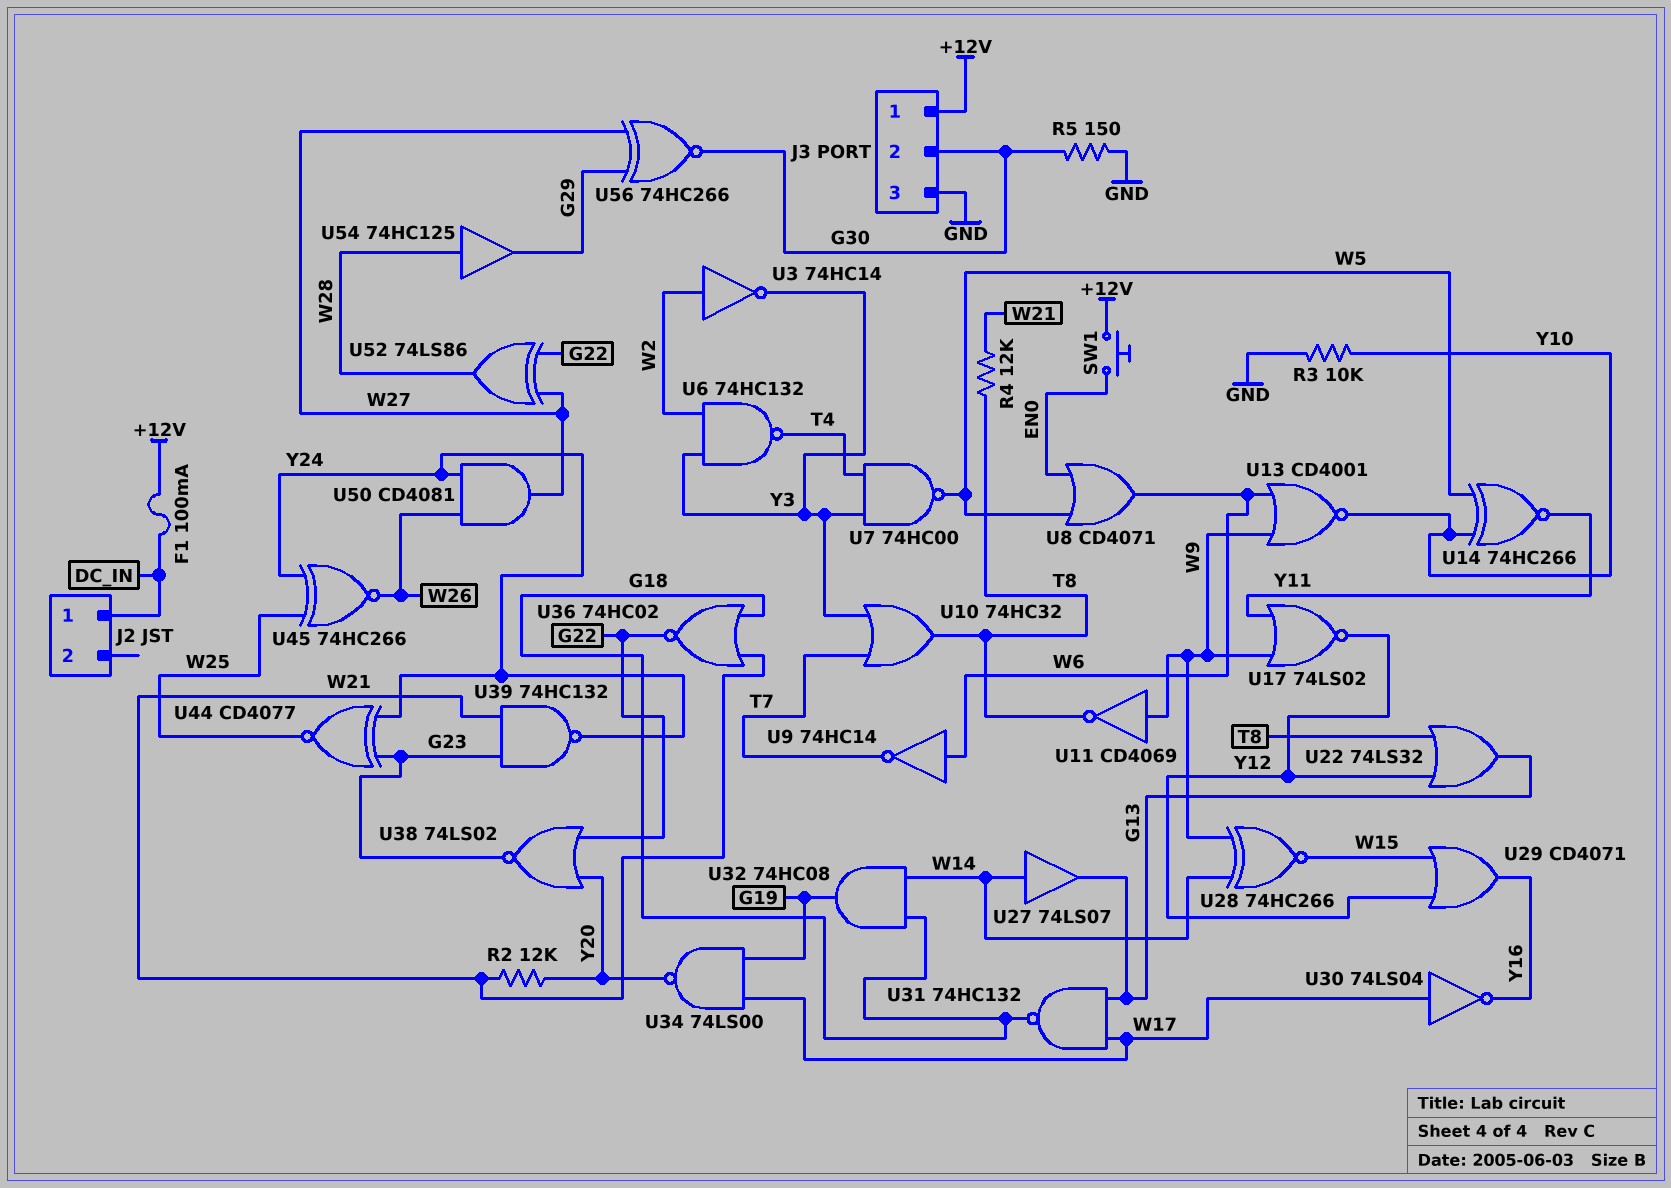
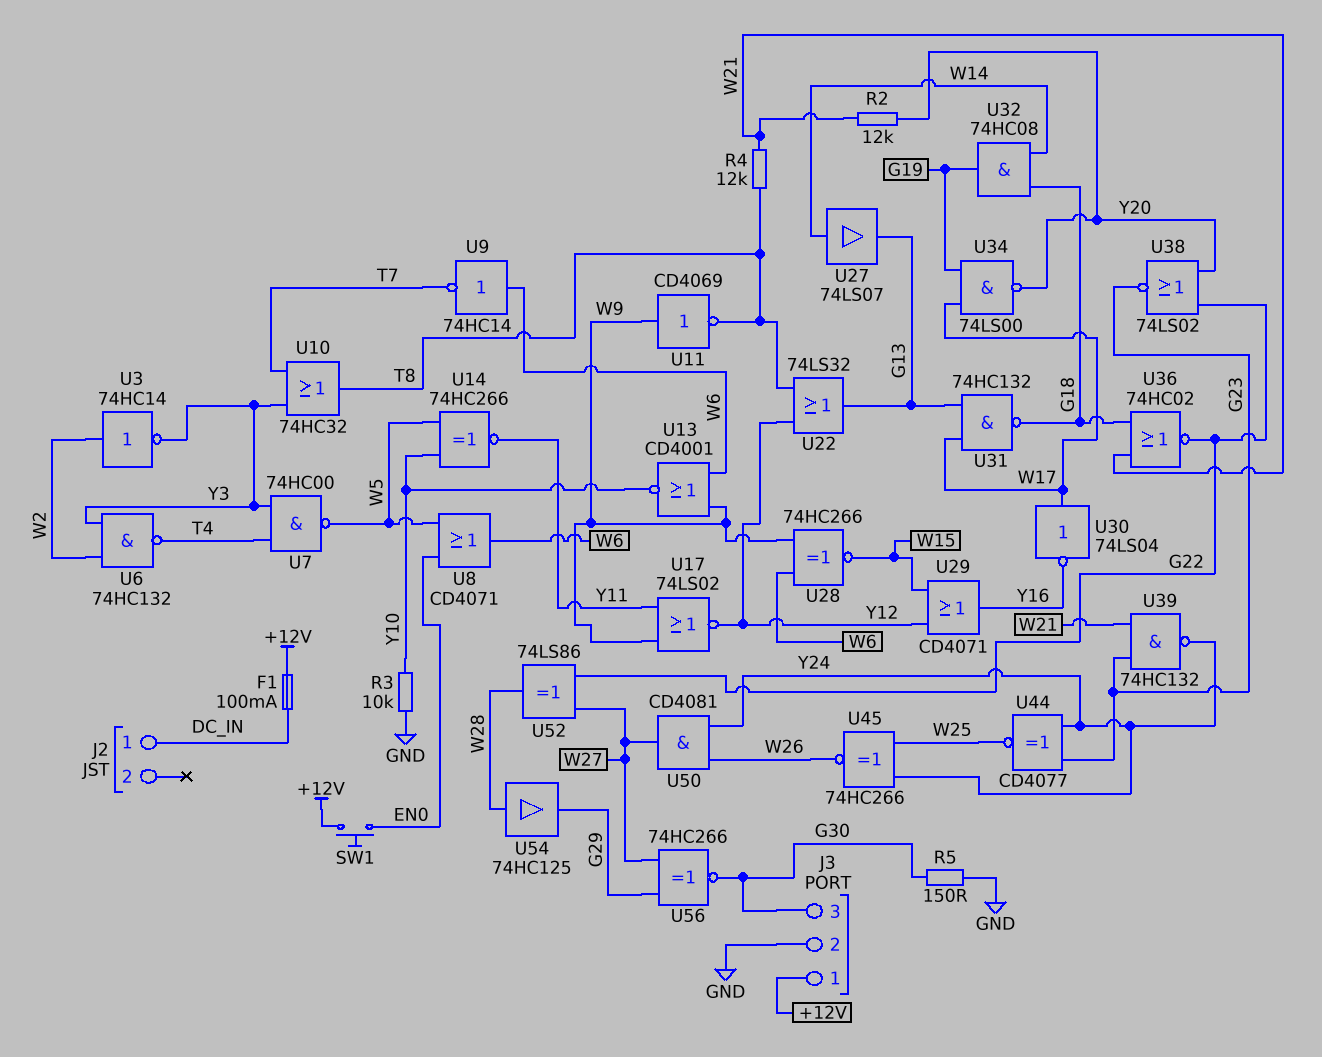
J3 pin 2: G30 -> GND
J3 pin 3: GND -> G30
U28: XNOR 74HC266 (in W9, in W14, out W15) -> XNOR 74HC266 (in W6, in W9, out W15)

